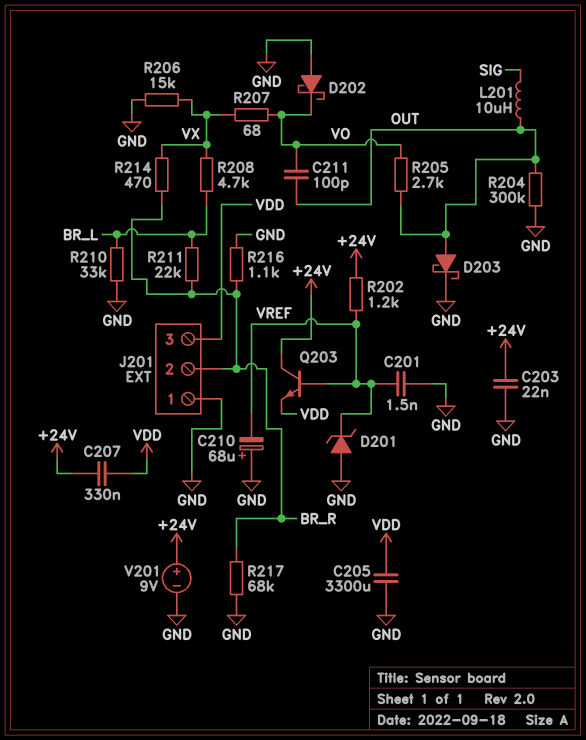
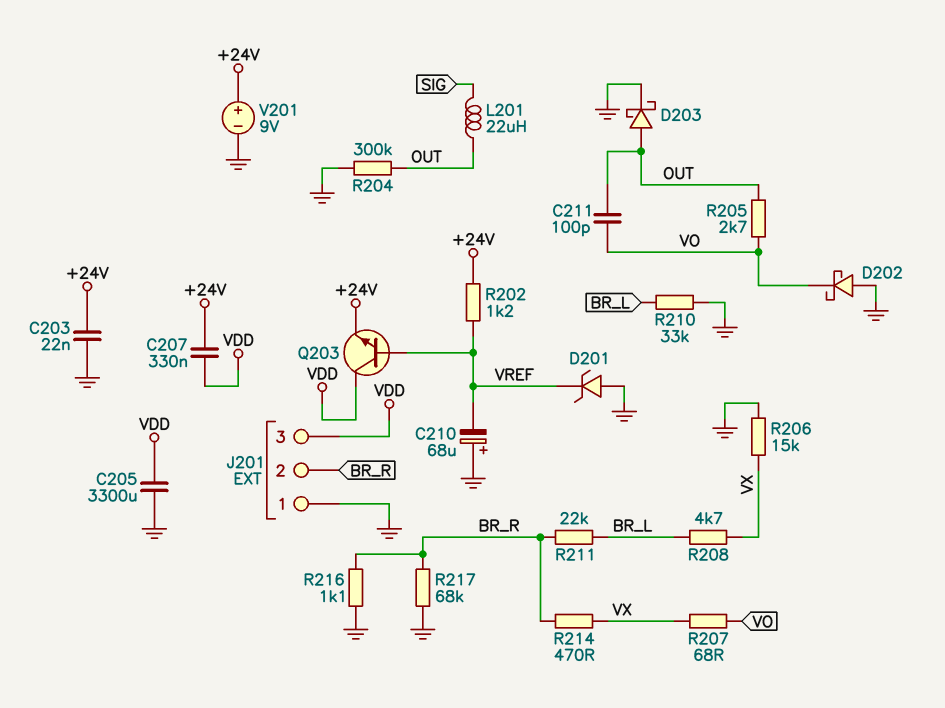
C201: 1.5nF (GND, VREF) -> none
L201: 10uH (OUT, SIG) -> 22uH (OUT, SIG)
Q203: NPN (B VREF, C +24V, E VDD) -> NPN (B VREF, C VDD, E +24V)

